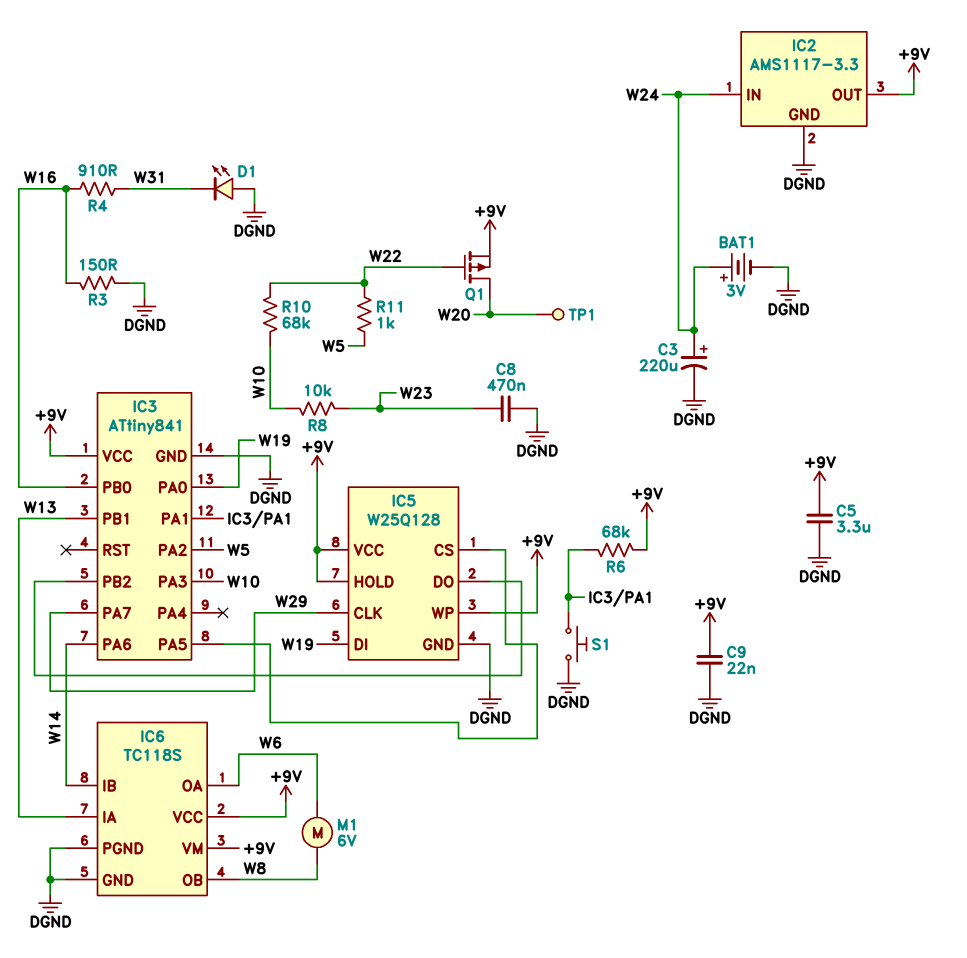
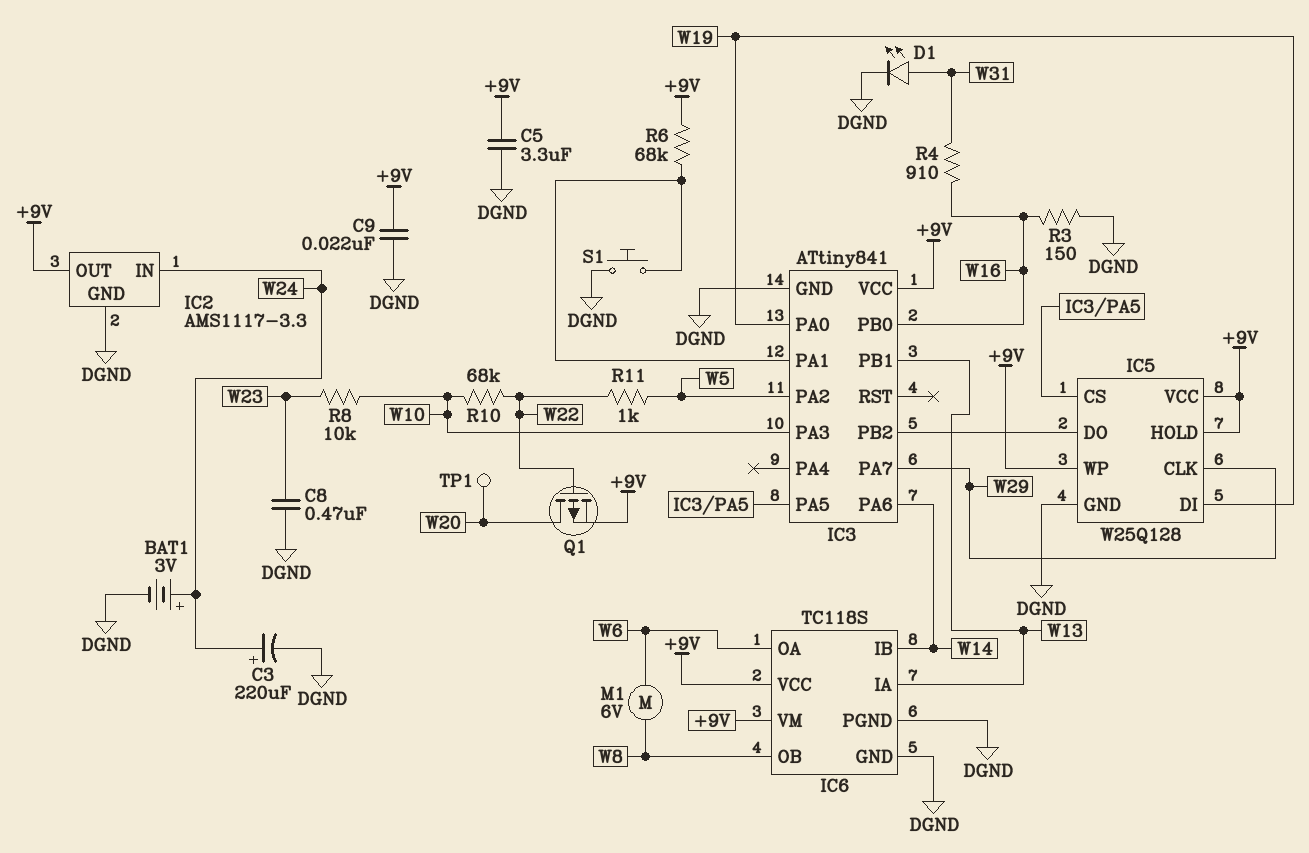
D1: LED (A DGND, K W31) -> LED (A W31, K DGND)

